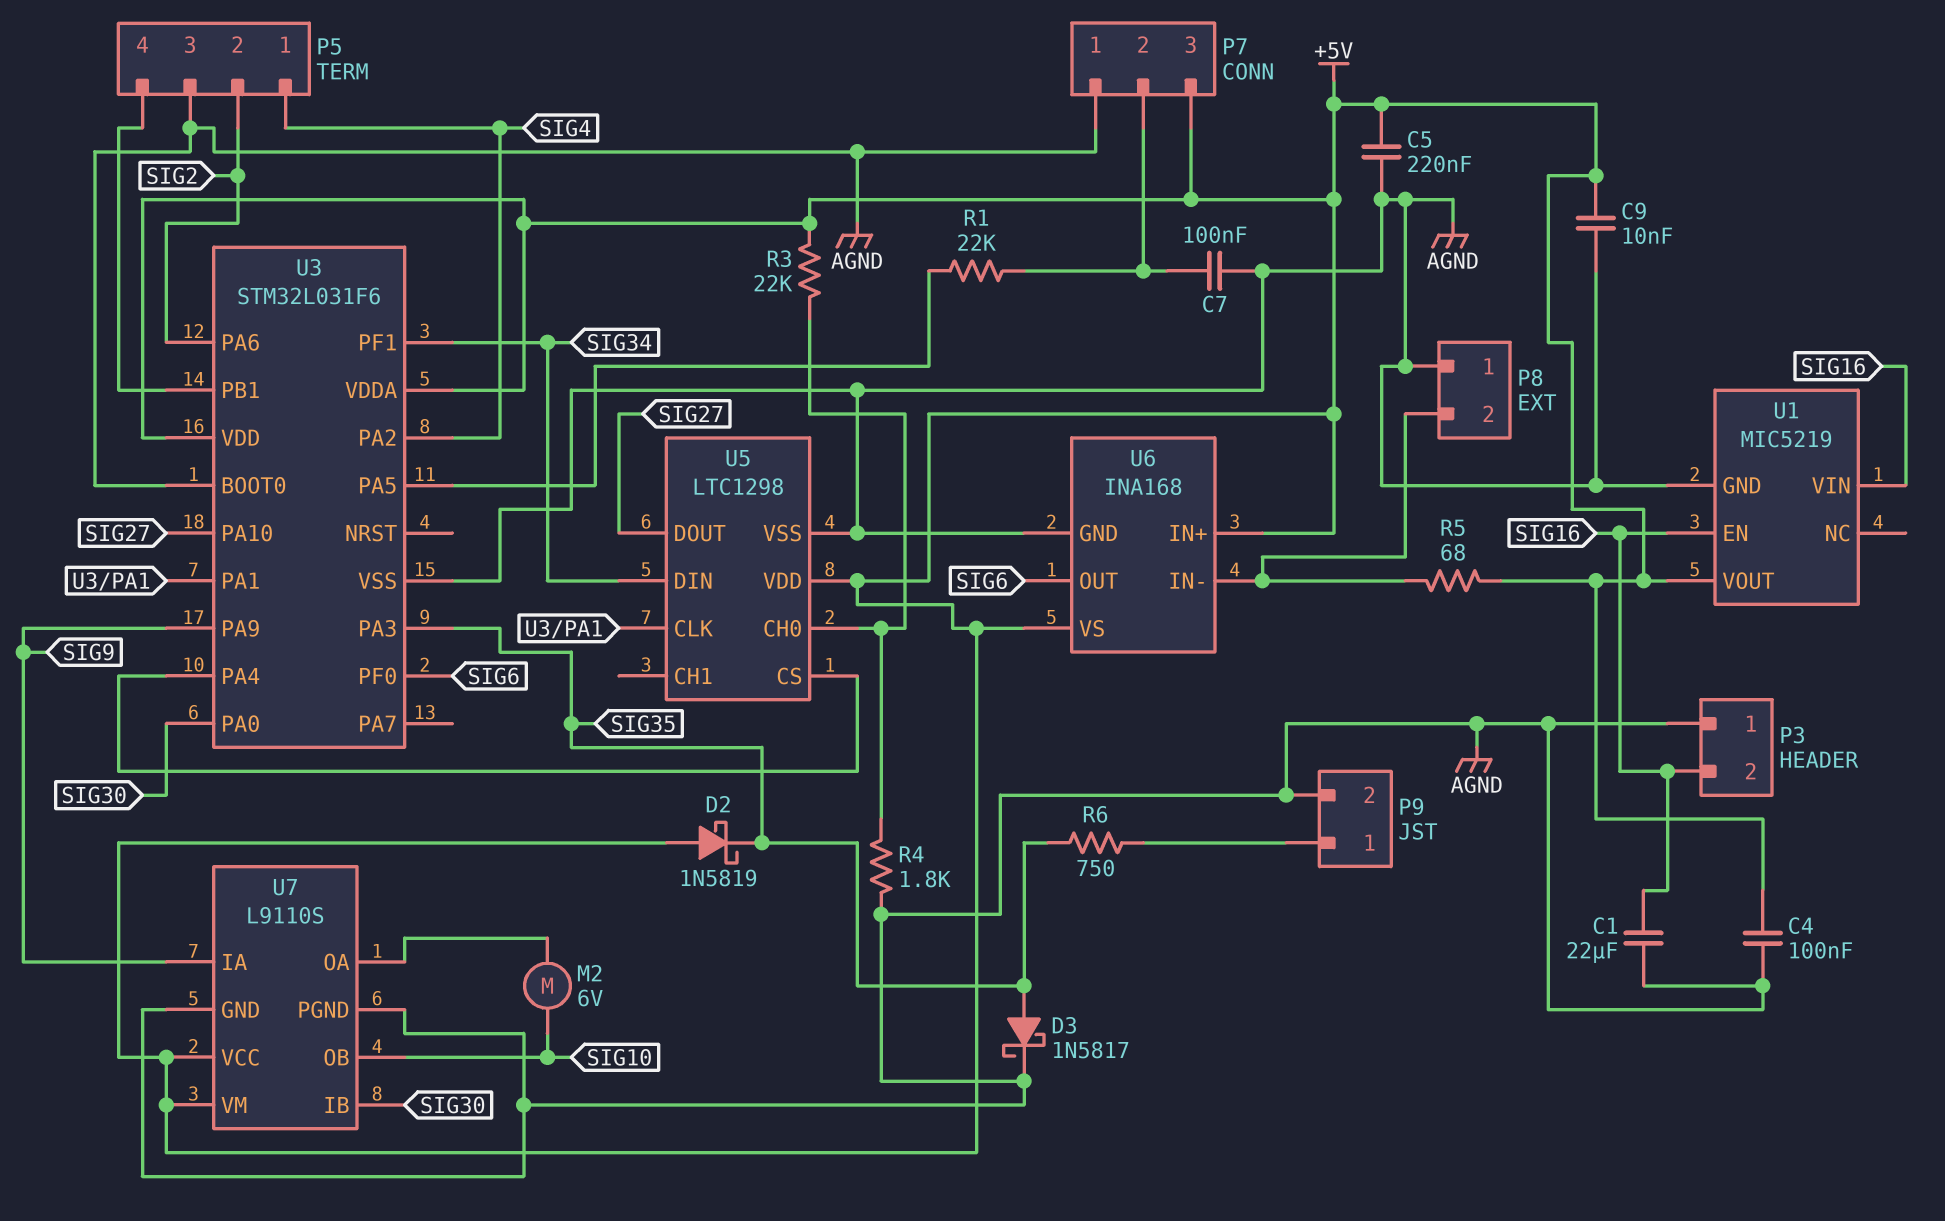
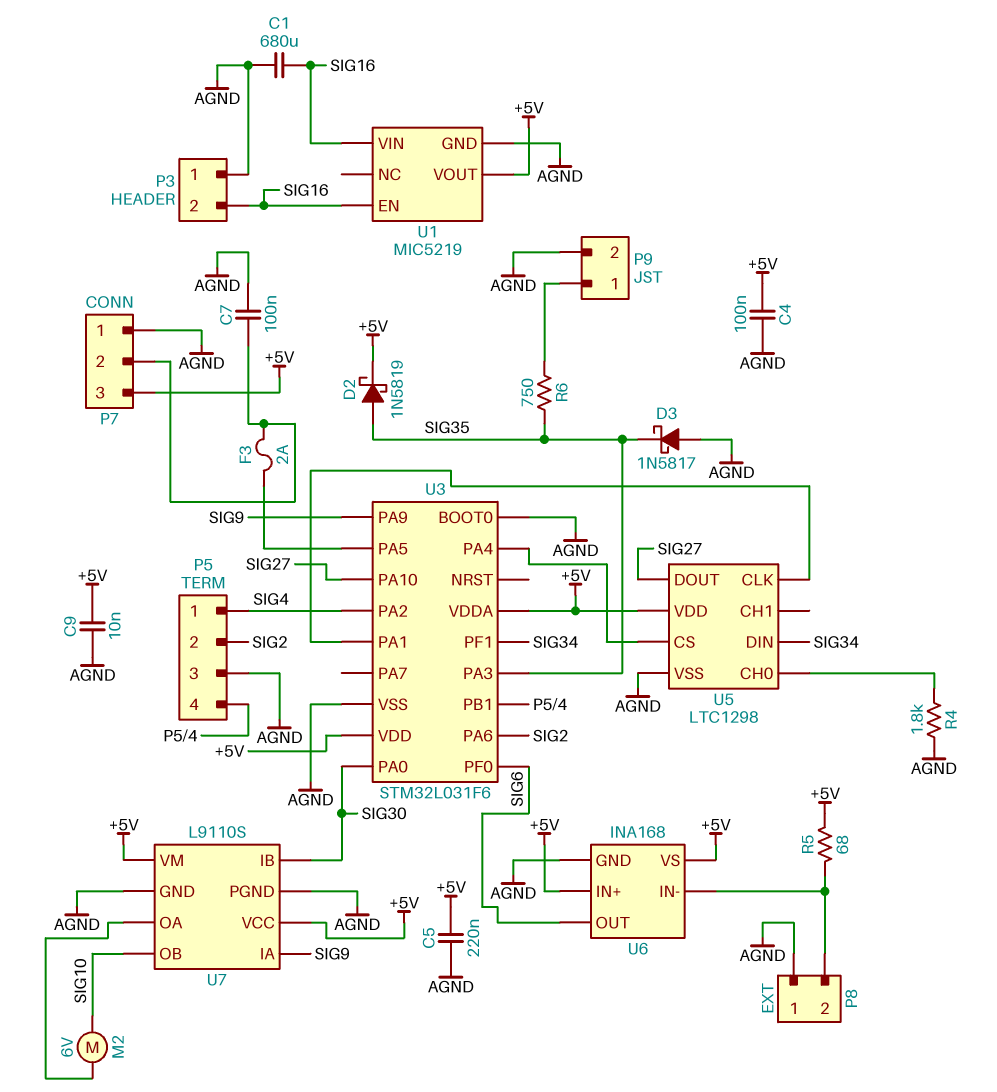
C1: 22uF (AGND, SIG16) -> 680uF (AGND, SIG16)
D2: schottky 1N5819 (A +5V, K SIG35) -> schottky 1N5819 (A SIG35, K +5V)
D3: schottky 1N5817 (A SIG35, K AGND) -> schottky 1N5817 (A AGND, K SIG35)
F3: none -> 2A (P7/2, U3/PA5)
R1: 22k (P7/2, U3/PA5) -> none
R3: 22k (+5V, U5/CH0) -> none

